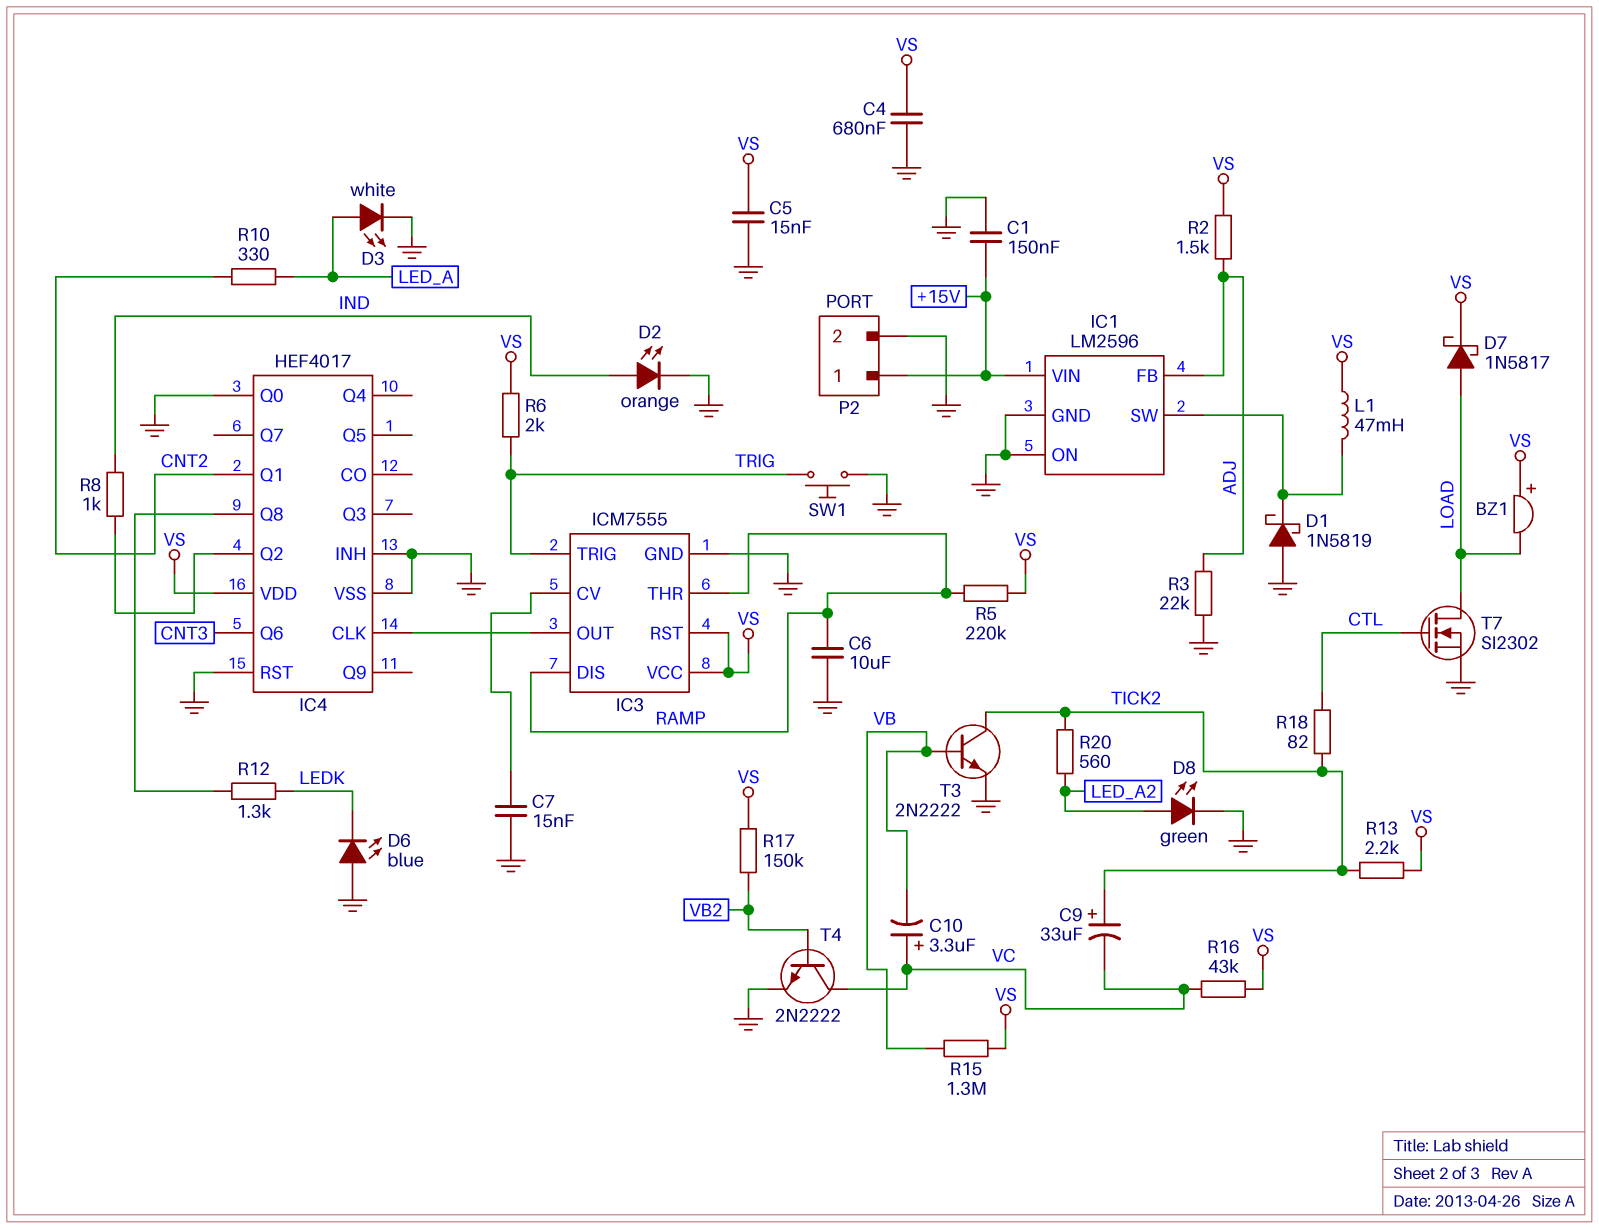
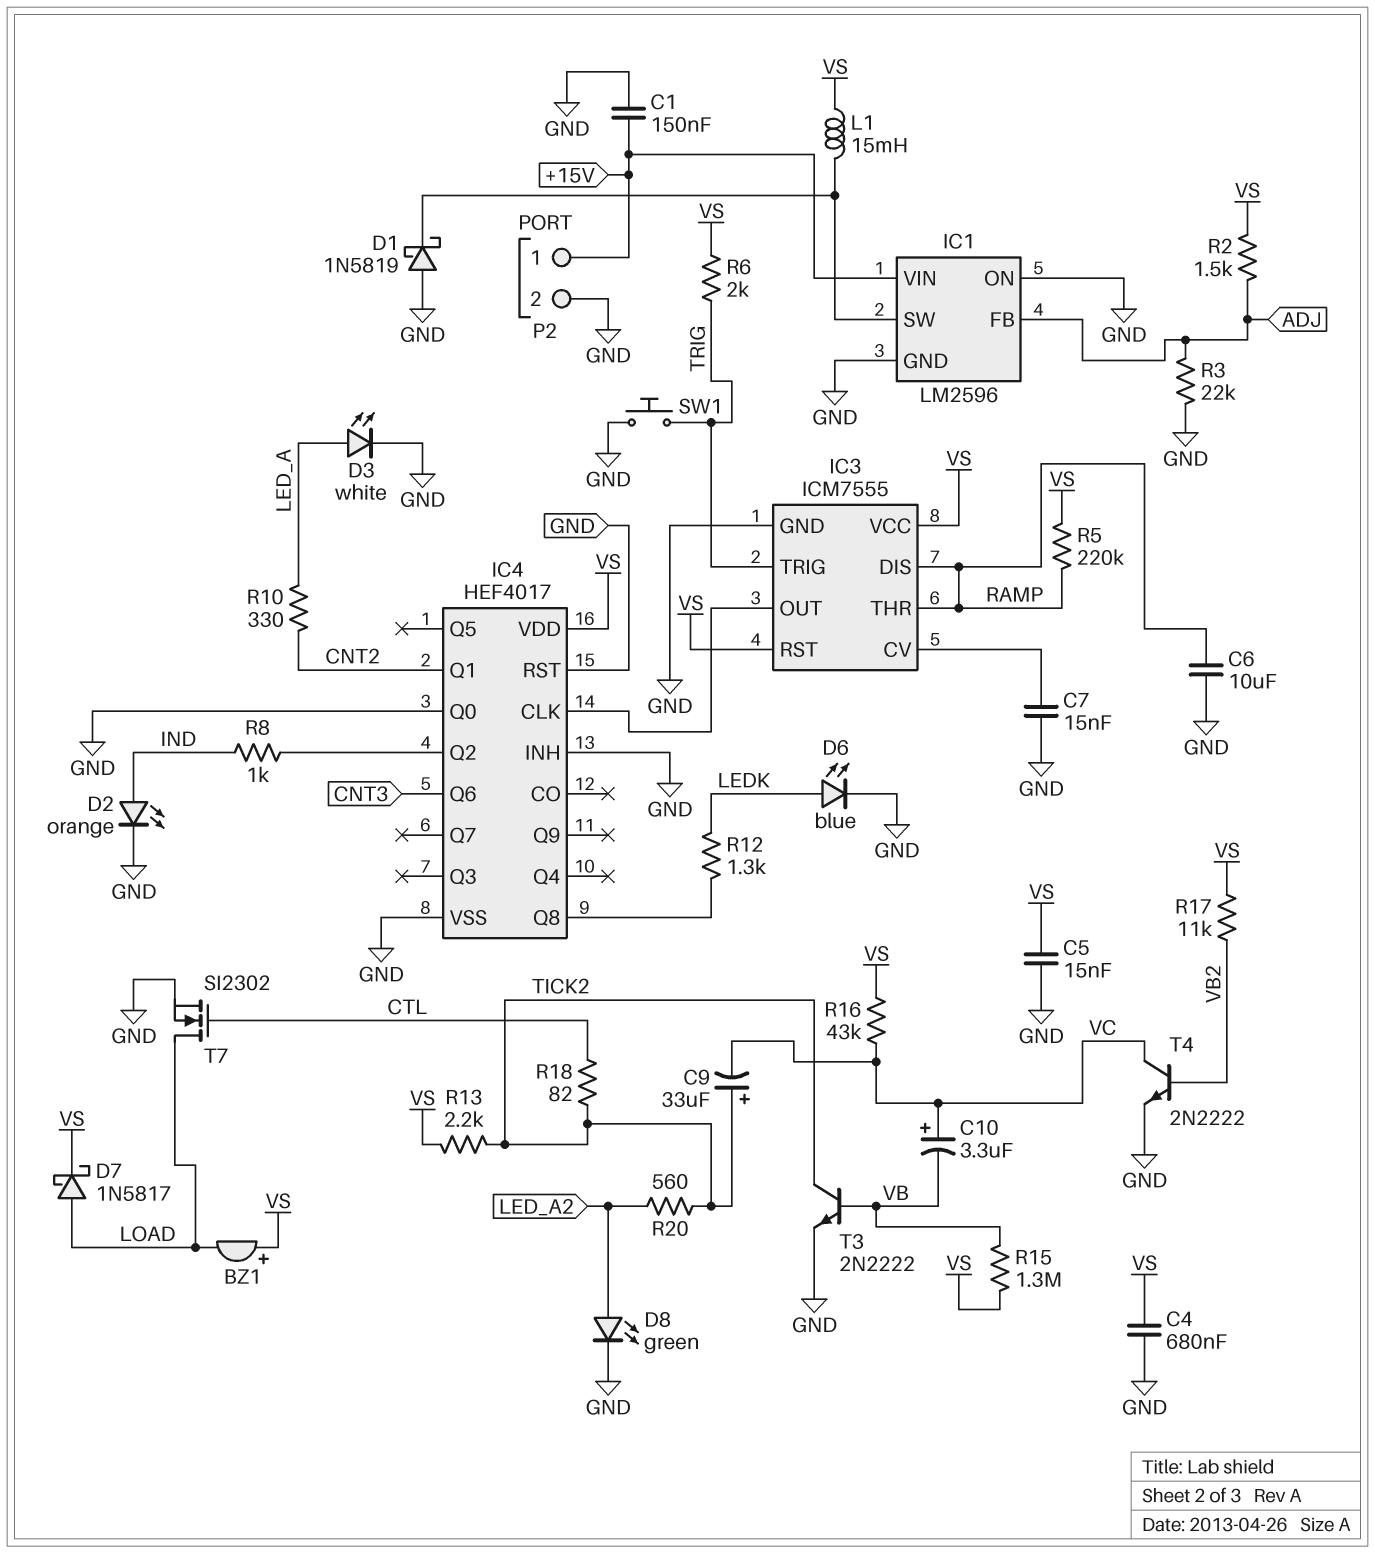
D6: LED blue (A GND, K LEDK) -> LED blue (A LEDK, K GND)
L1: 47mH (IC1/SW, VS) -> 15mH (IC1/SW, VS)
R17: 150k (VB2, VS) -> 11k (VB2, VS)

